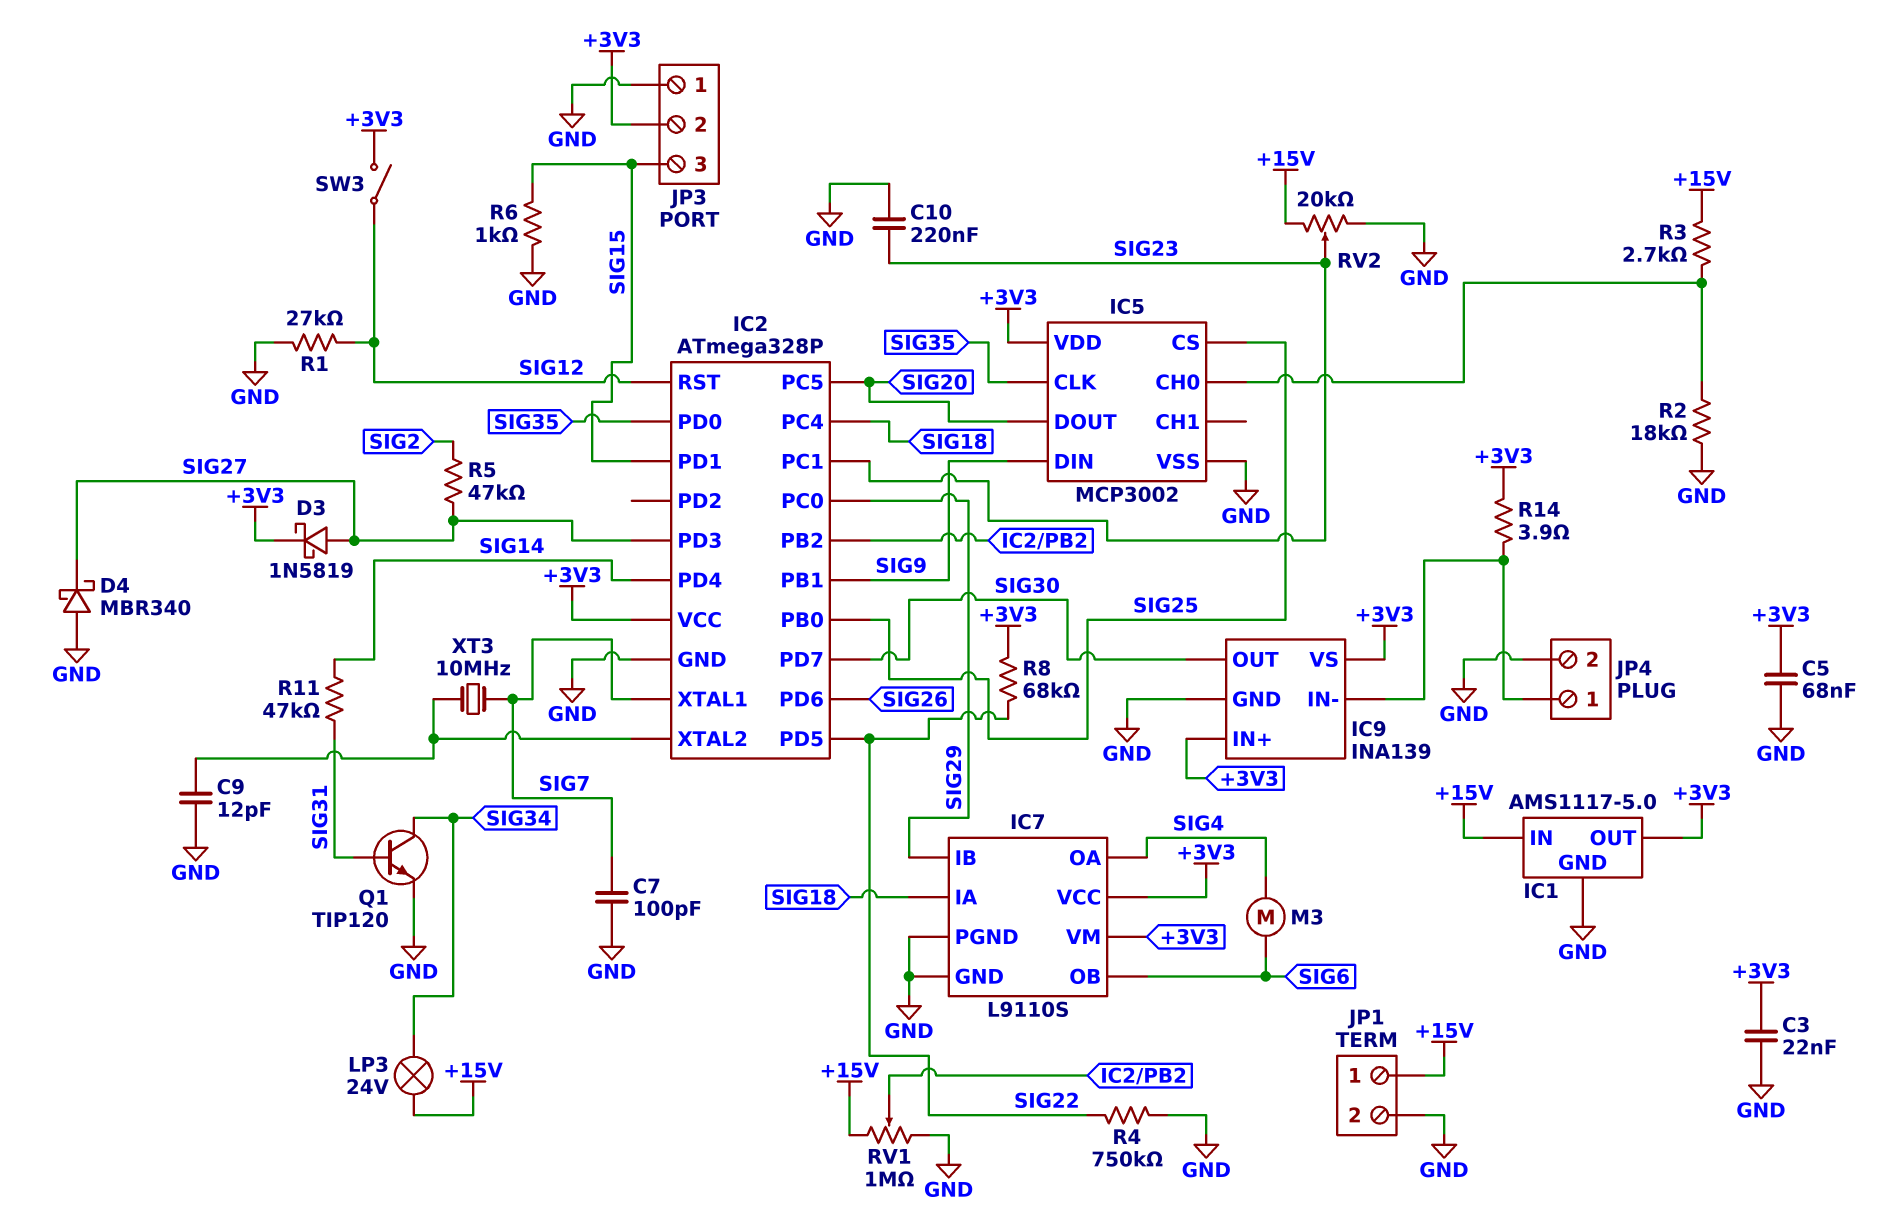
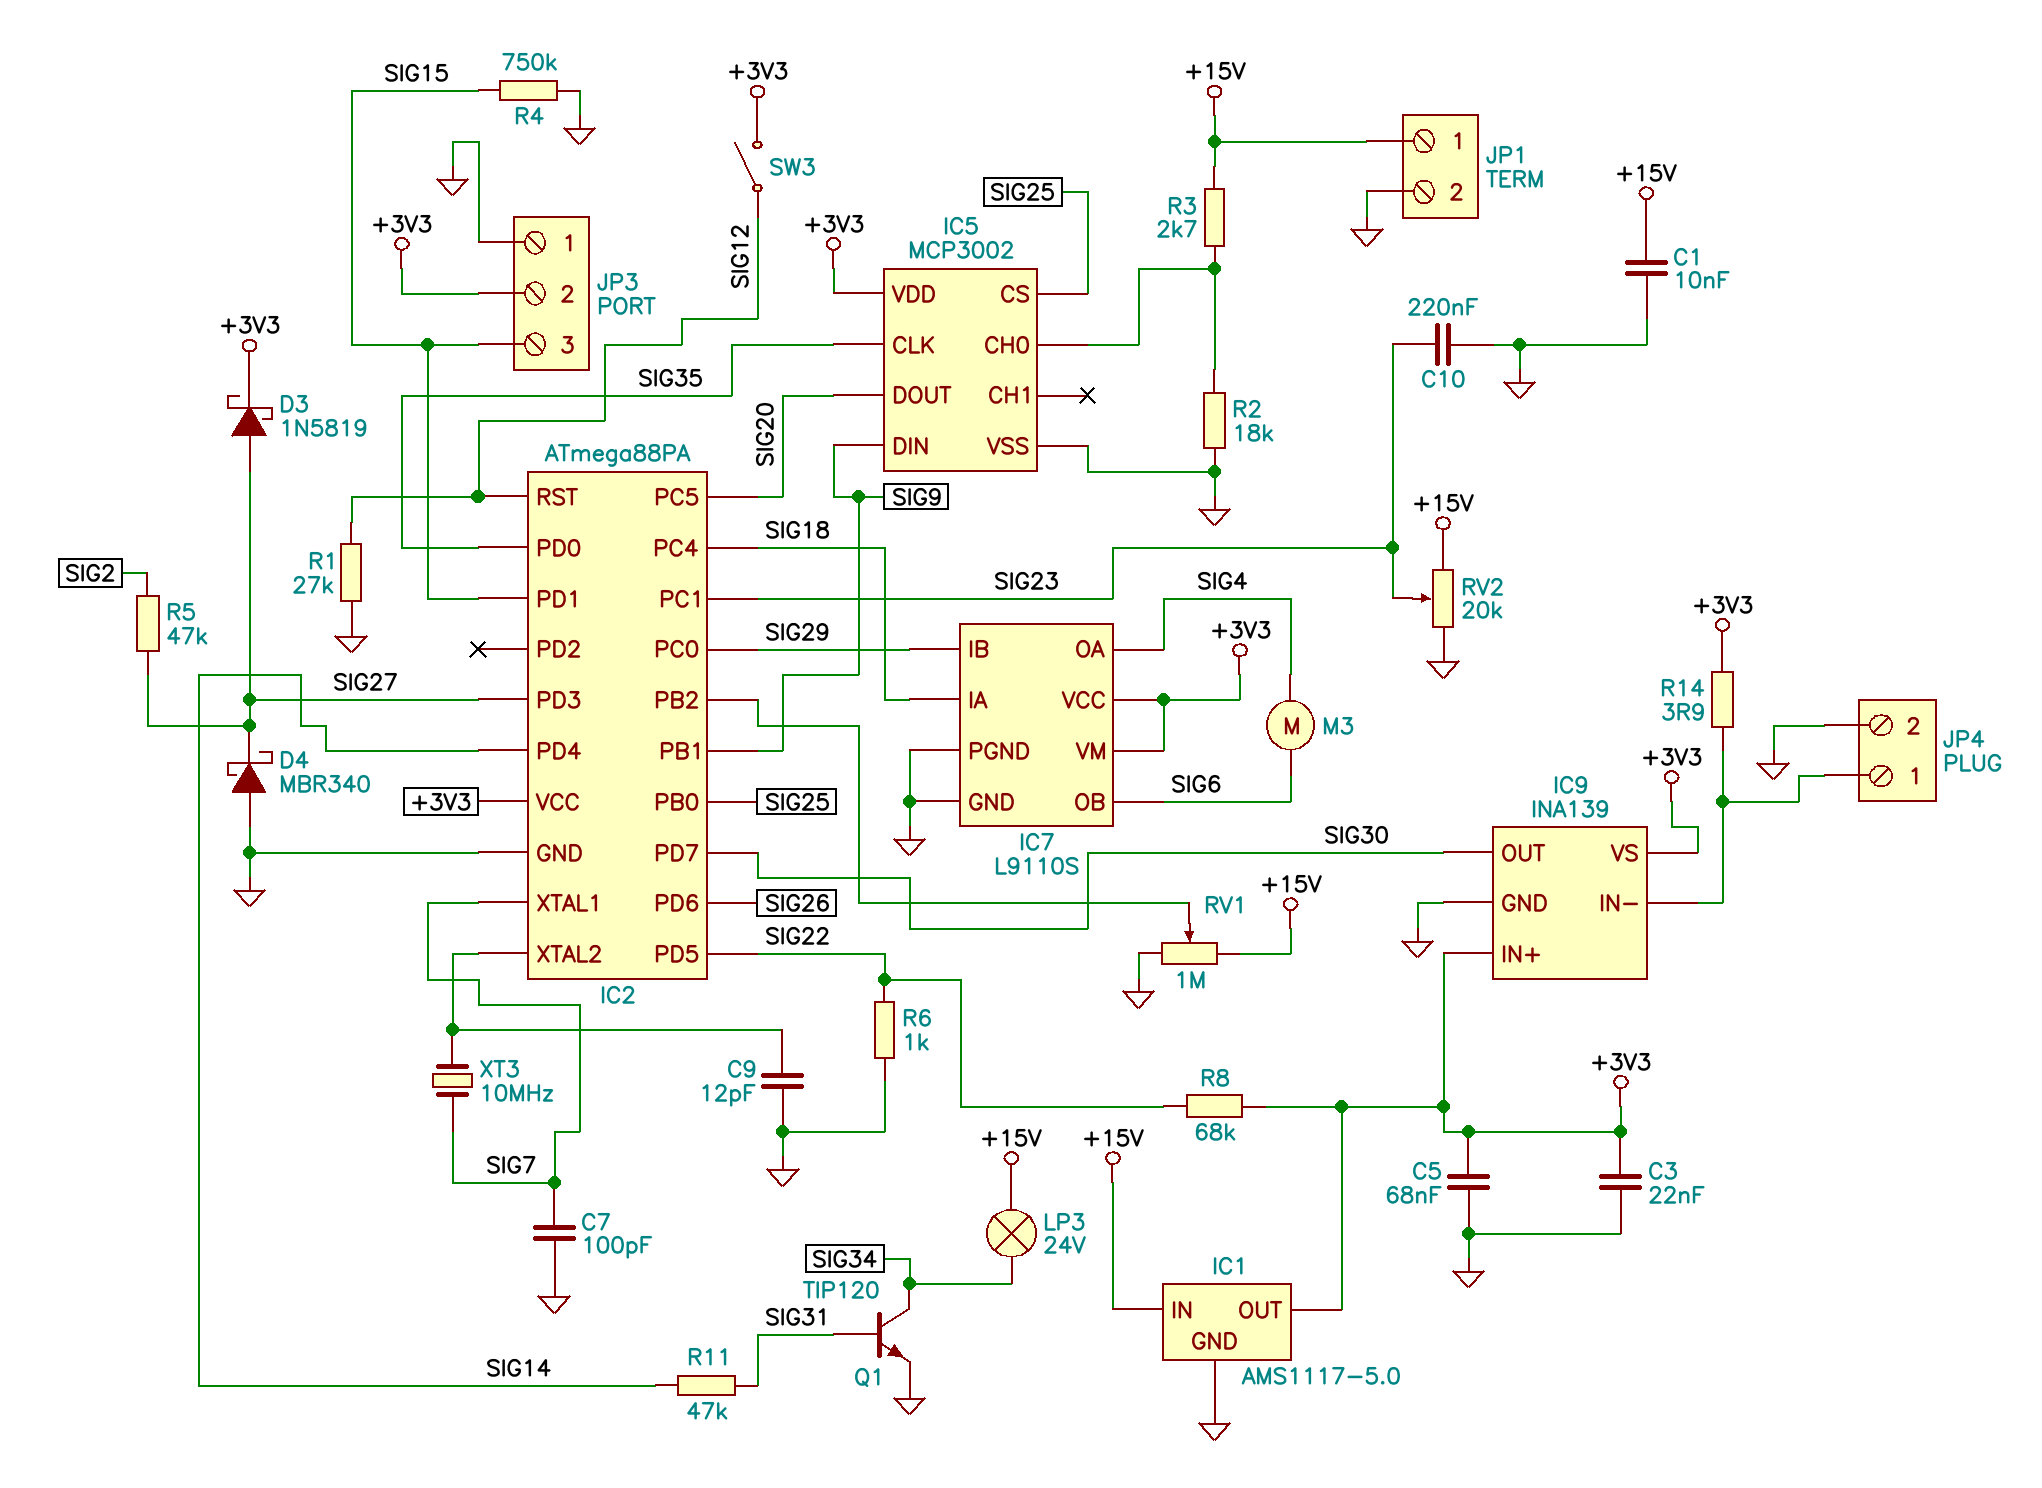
C1: none -> 10nF (+15V, GND)
IC2: ATmega328P -> ATmega88PA
R4: 750k (GND, SIG22) -> 750k (GND, SIG15)
R6: 1k (GND, SIG15) -> 1k (GND, SIG22)

